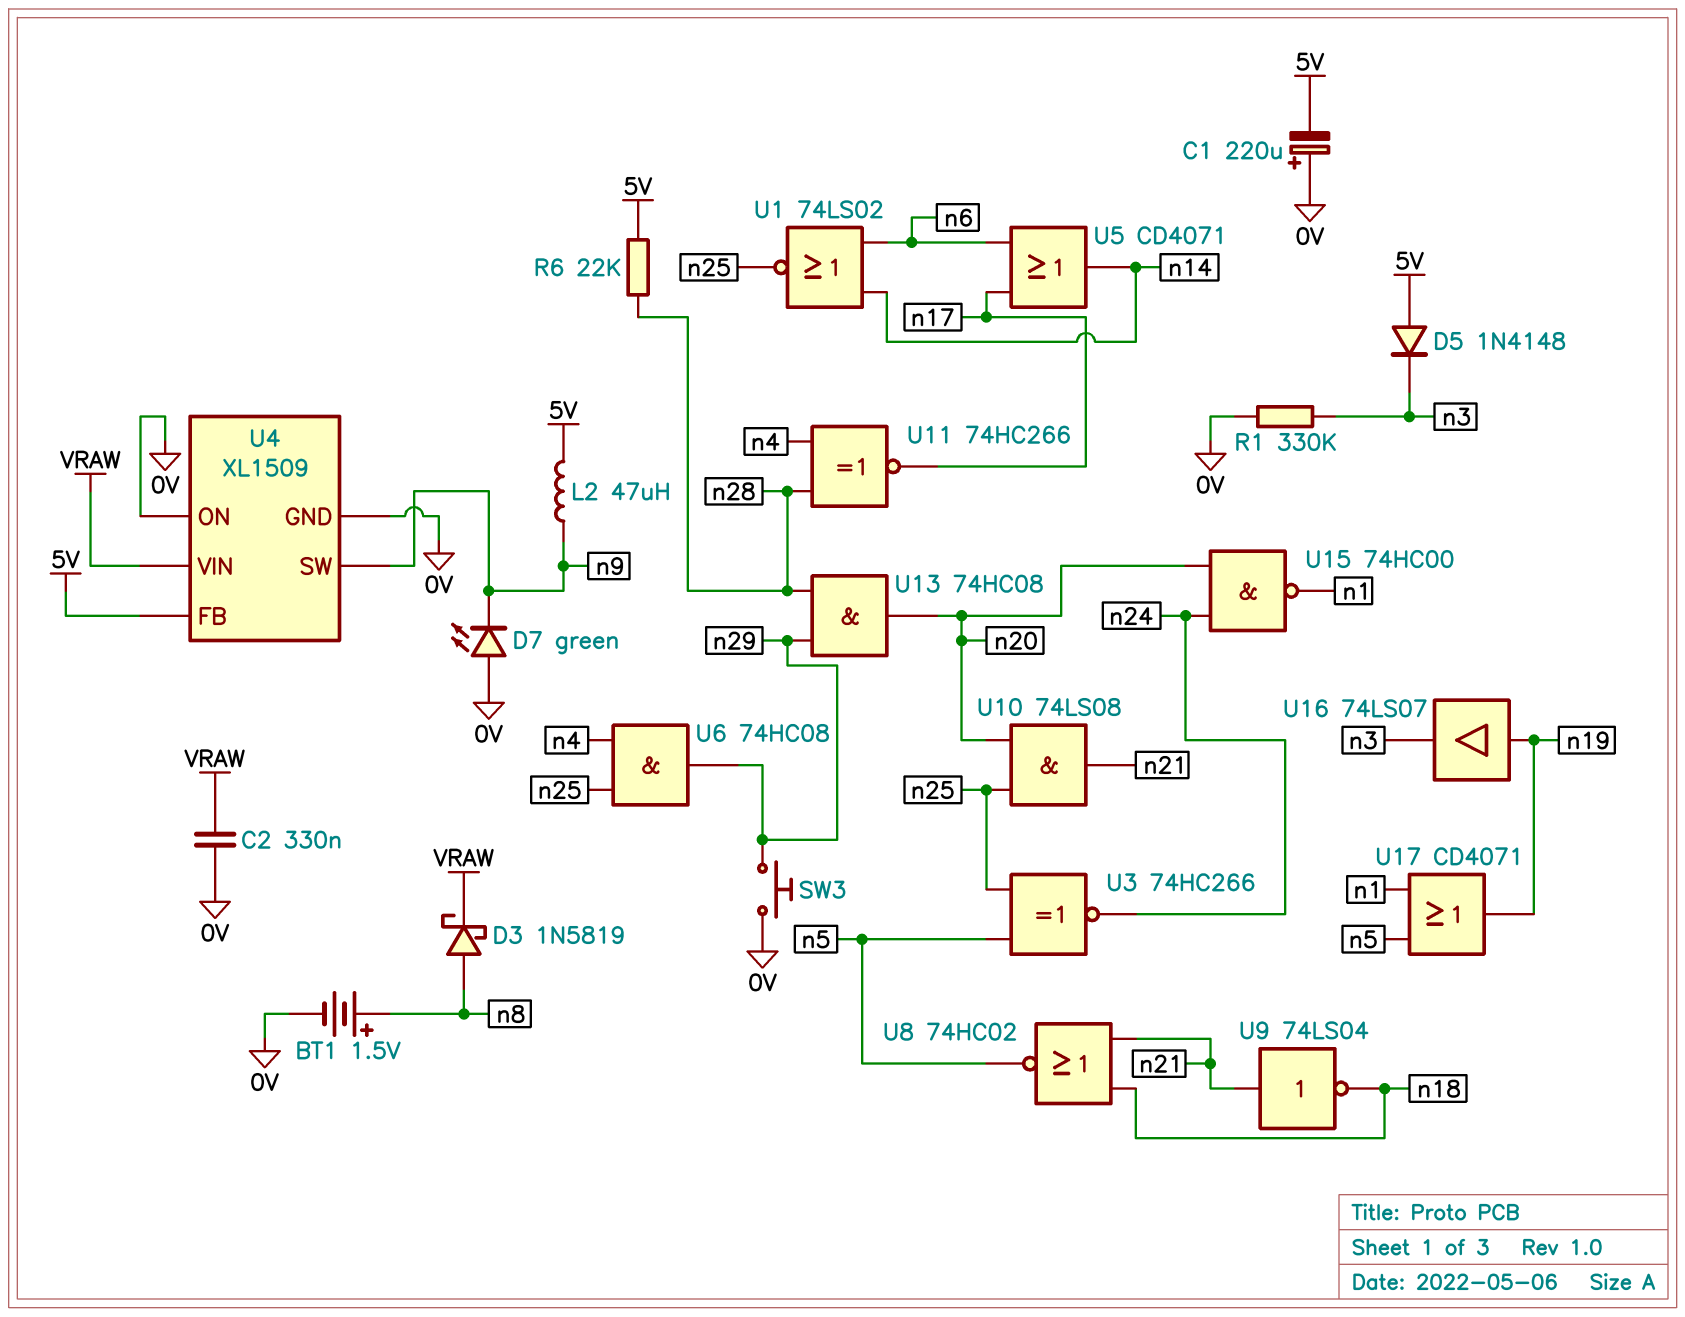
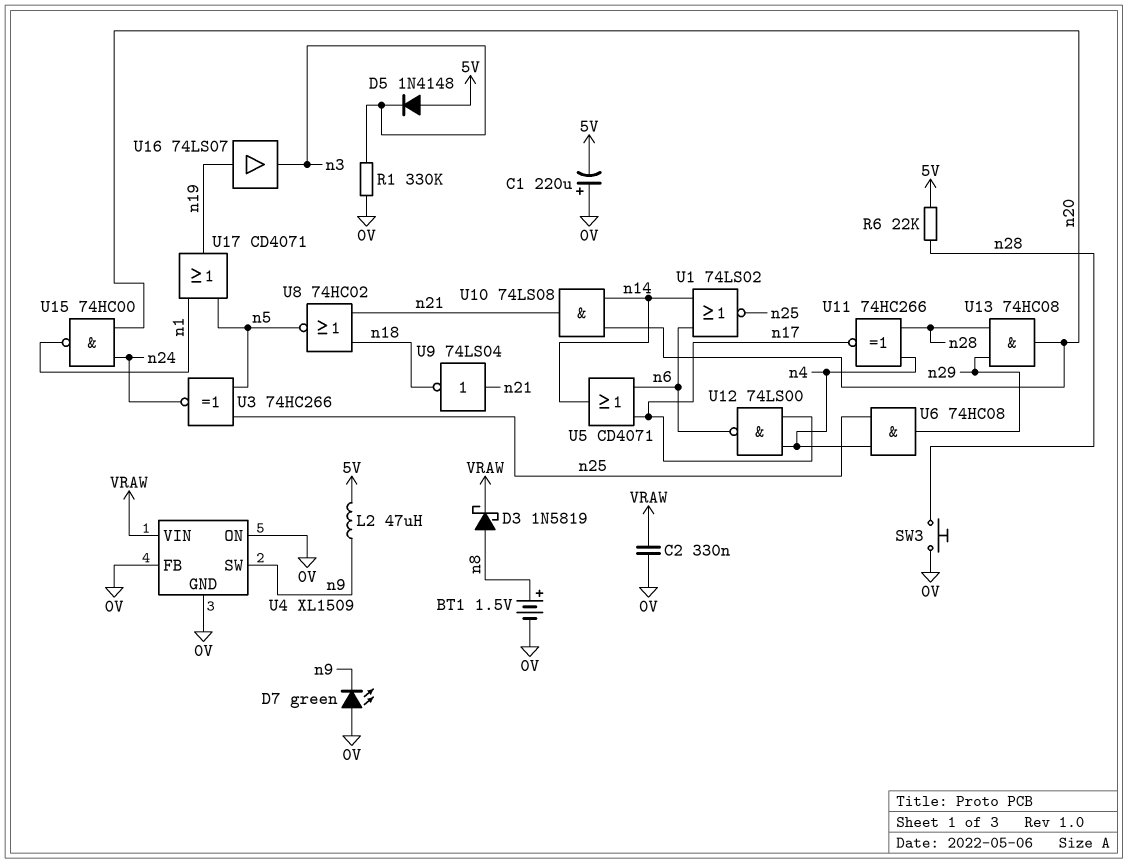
SW3: button (0V, n29) -> button (0V, n28)
U4 pin FB: 5V -> 0V
U10: AND 74LS08 (in n20, in n25, out n21) -> AND 74LS08 (in n14, in n20, out n21)
U12: none -> NAND 74LS00 (in n4, in n17, out n6)

